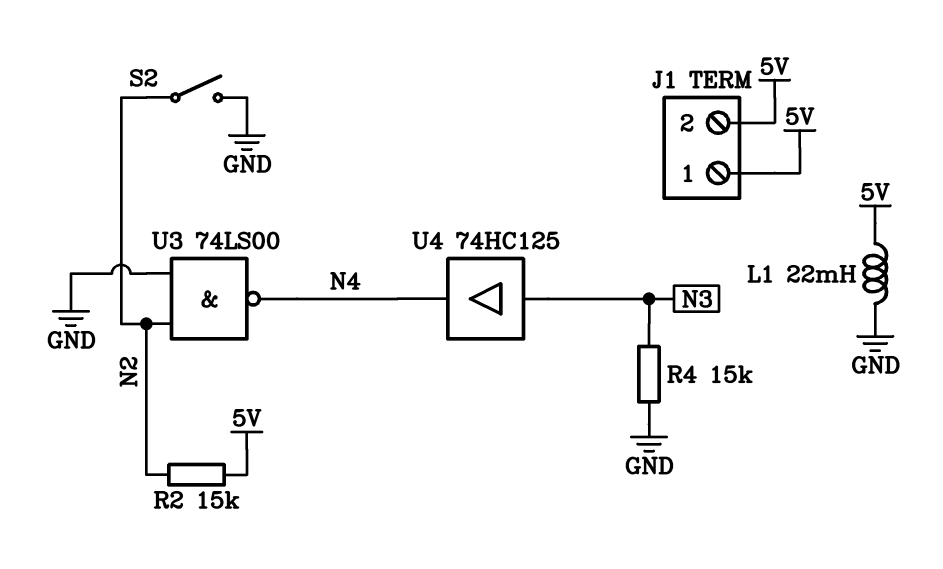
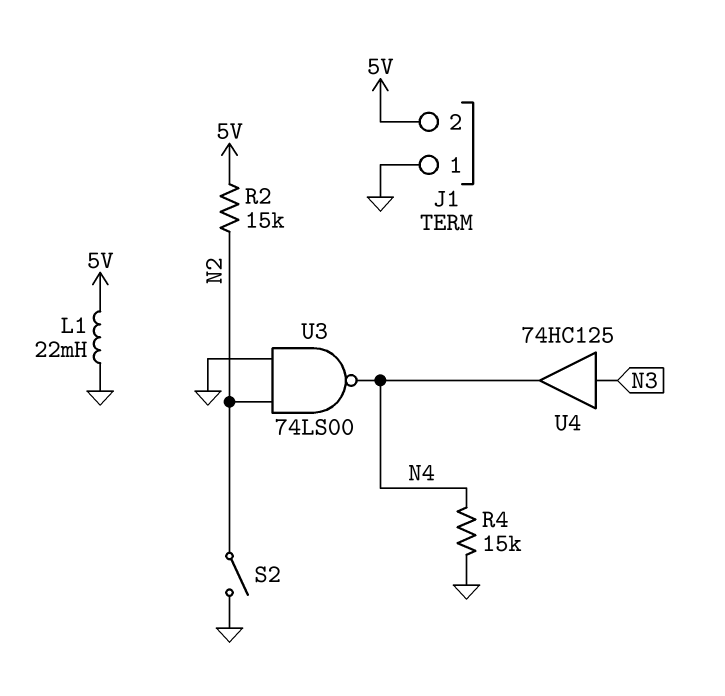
J1 pin 1: 5V -> GND
R4: 15k (GND, N3) -> 15k (GND, N4)

